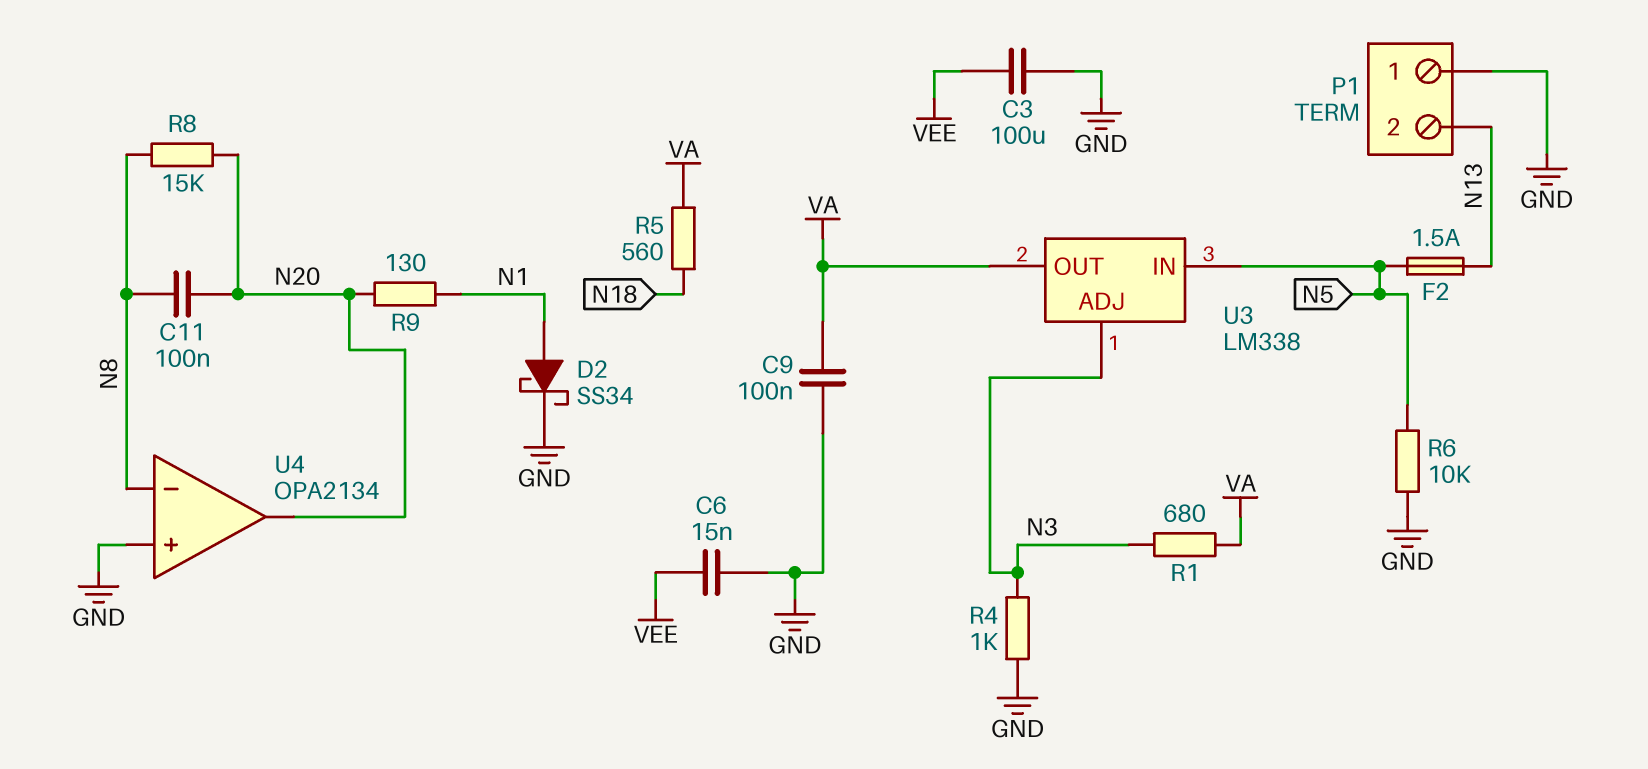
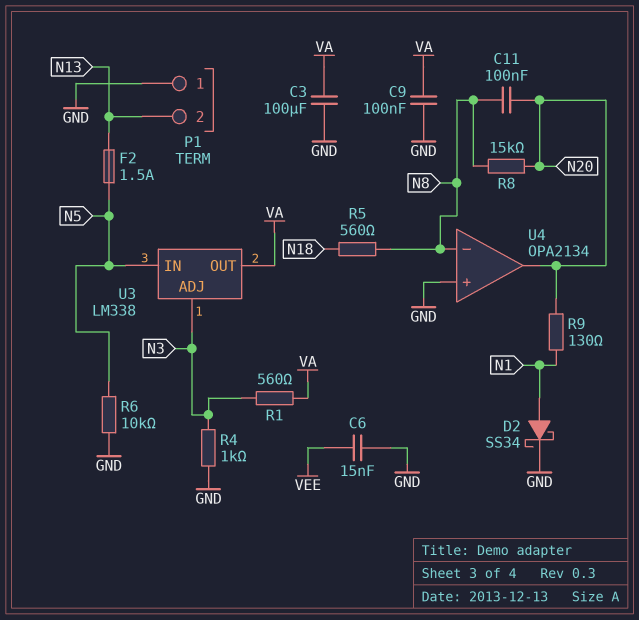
C3: 100uF (GND, VEE) -> 100uF (GND, VA)
R1: 680 (N3, VA) -> 560 (N3, VA)
R5: 560 (N18, VA) -> 560 (N8, N18)

